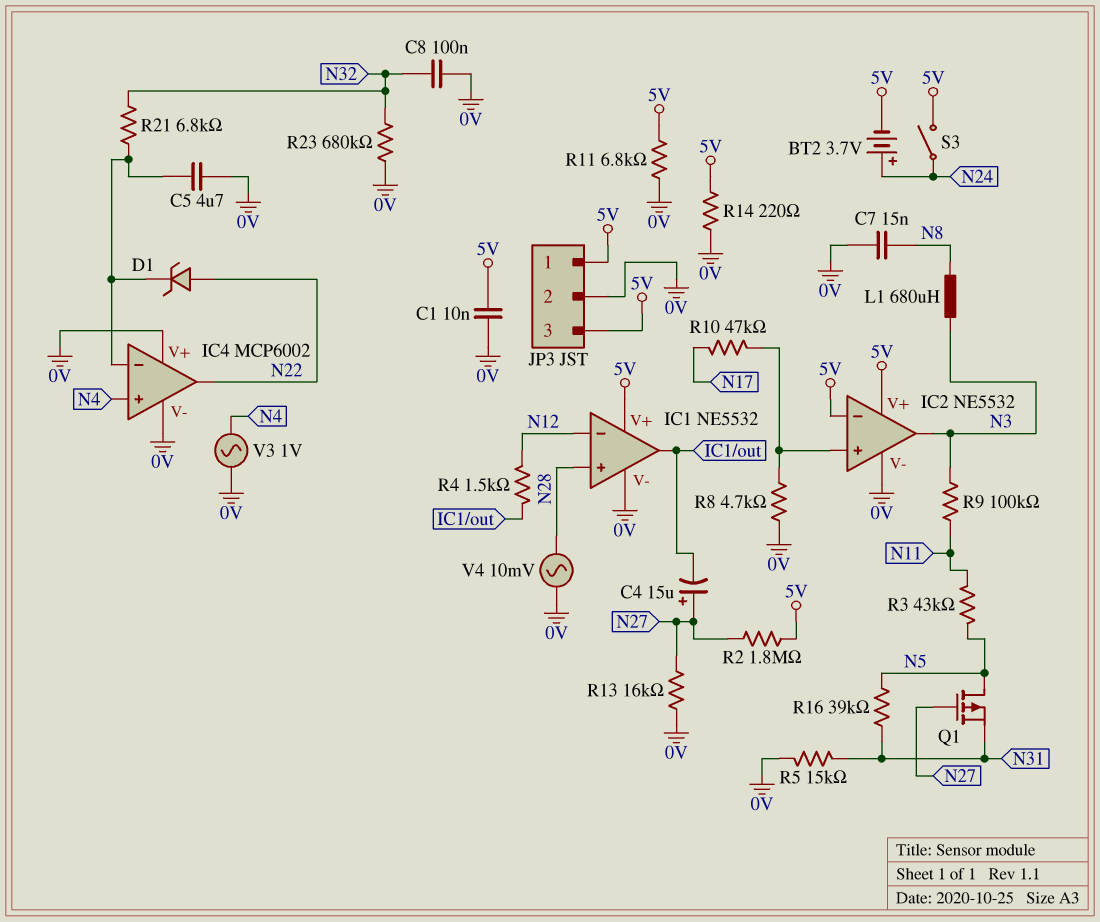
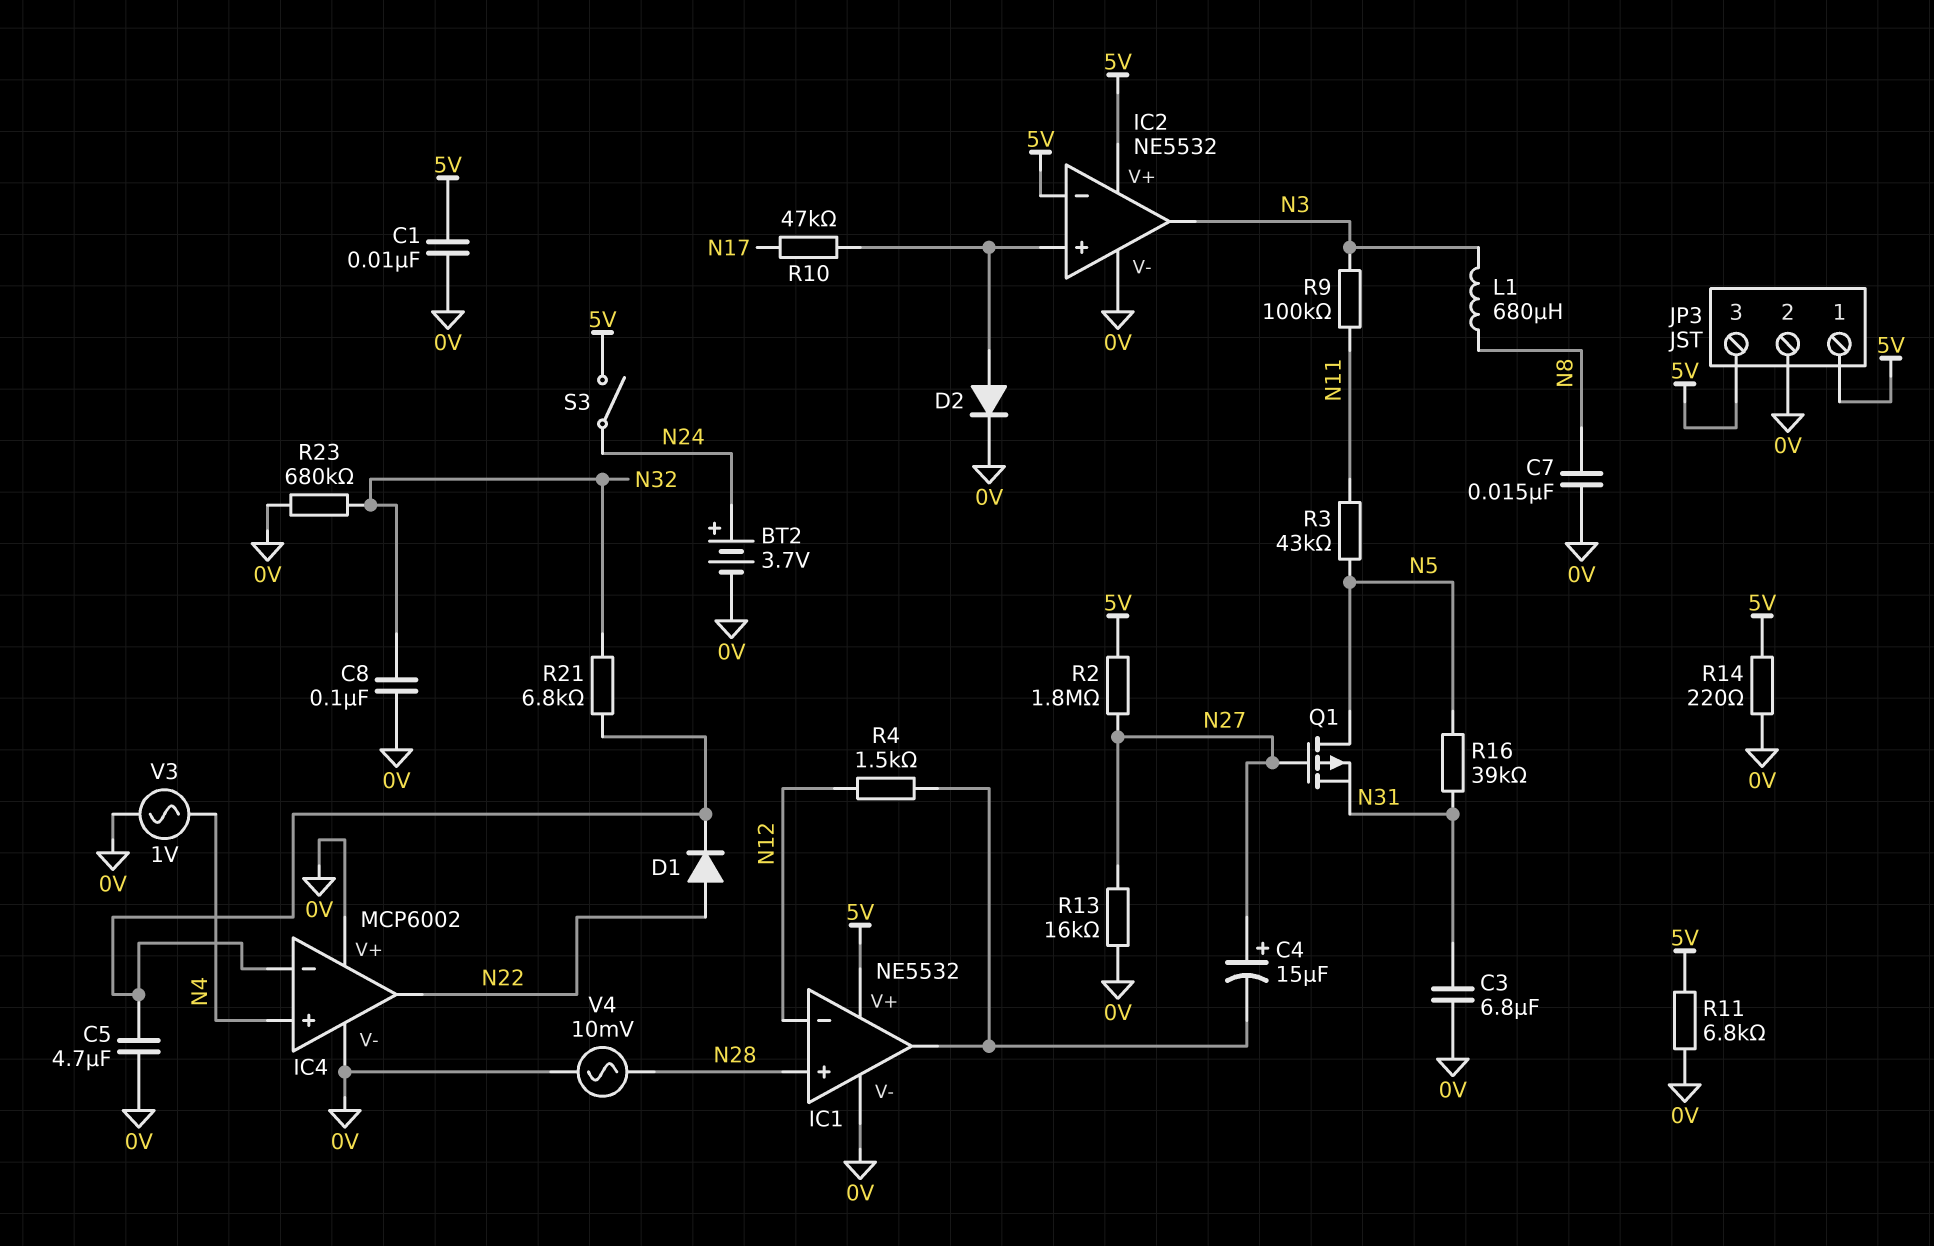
BT2: 3.7V (plus N24, minus 5V) -> 3.7V (plus N24, minus 0V)
C3: none -> 6.8uF (0V, N31)
D1: zener (A N22, K IC4/in-) -> diode (A N22, K IC4/in-)
D2: none -> diode (A IC2/in+, K 0V)
R5: 15k (0V, N31) -> none
R8: 4.7k (0V, IC2/in+) -> none

